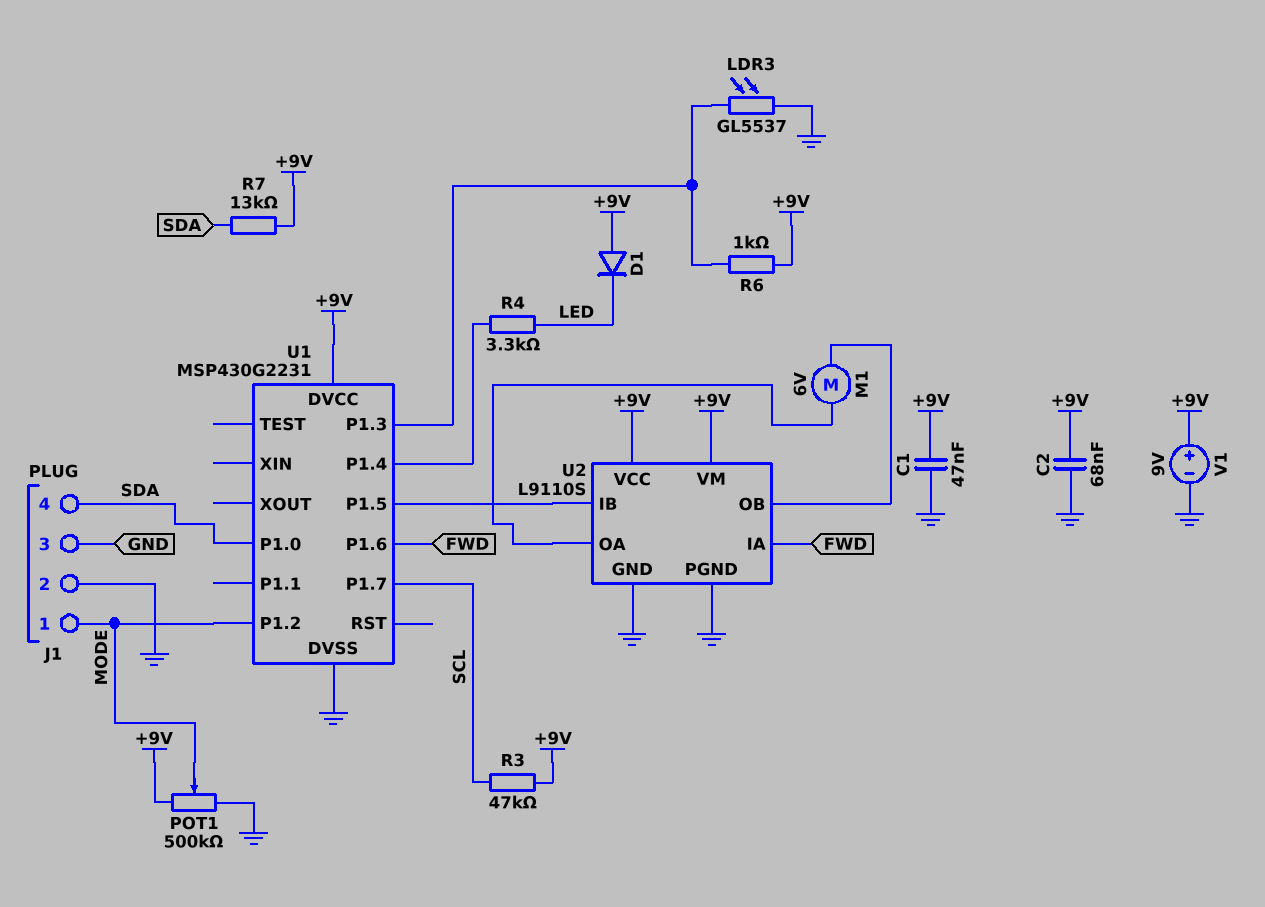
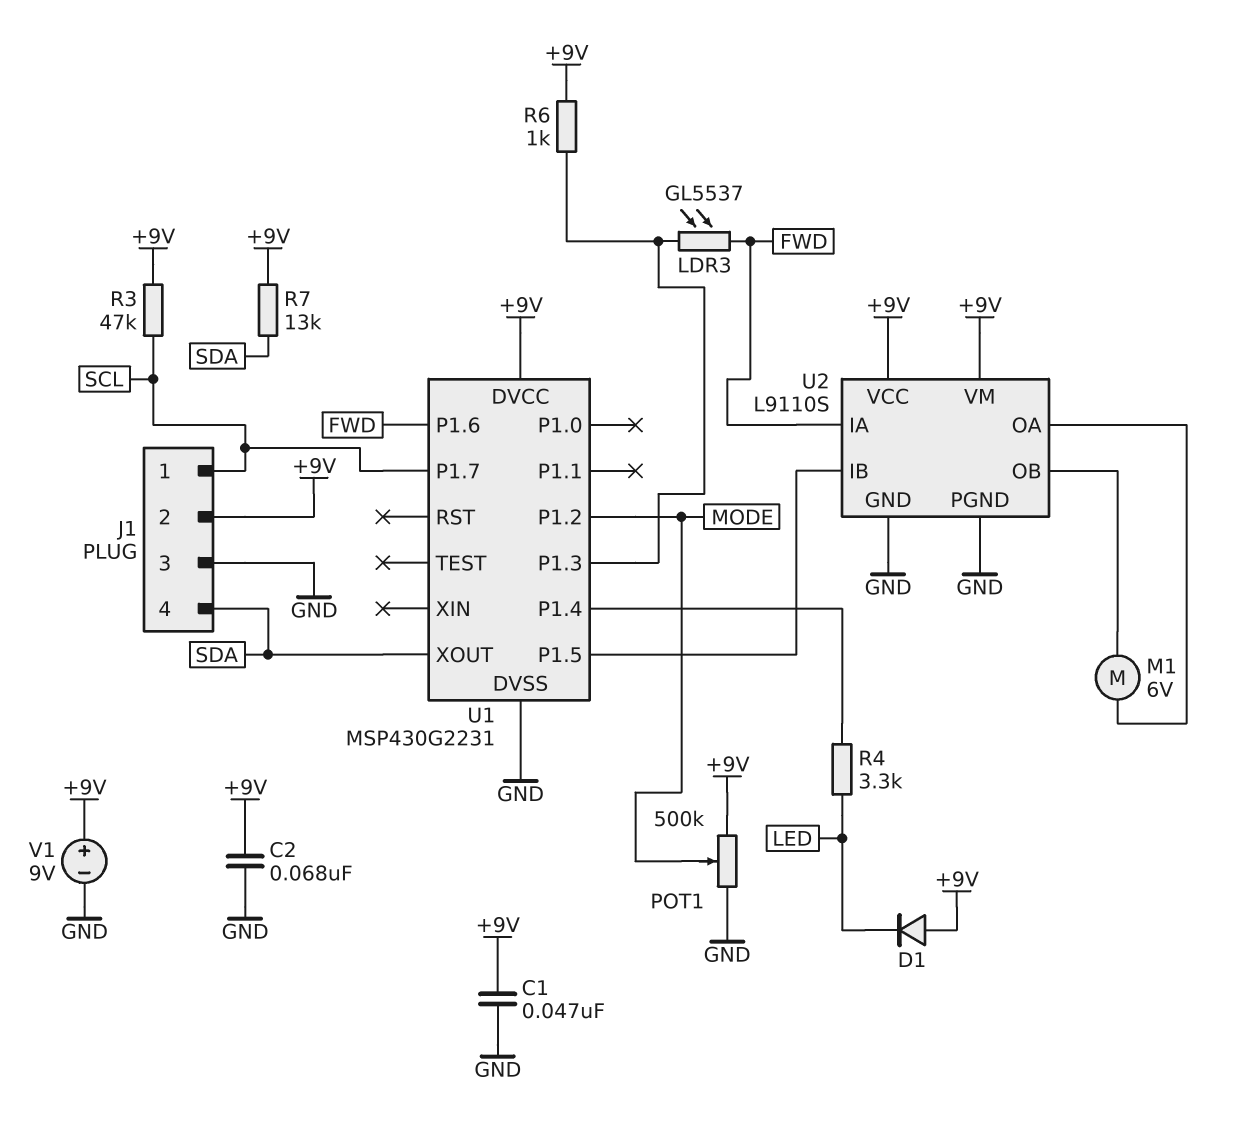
J1 pin 1: MODE -> SCL
J1 pin 2: GND -> +9V
LDR3: GL5537 (GND, U1/P1.3) -> GL5537 (FWD, U1/P1.3)
U1 pin P1.0: SDA -> none
U1 pin XOUT: none -> SDA

